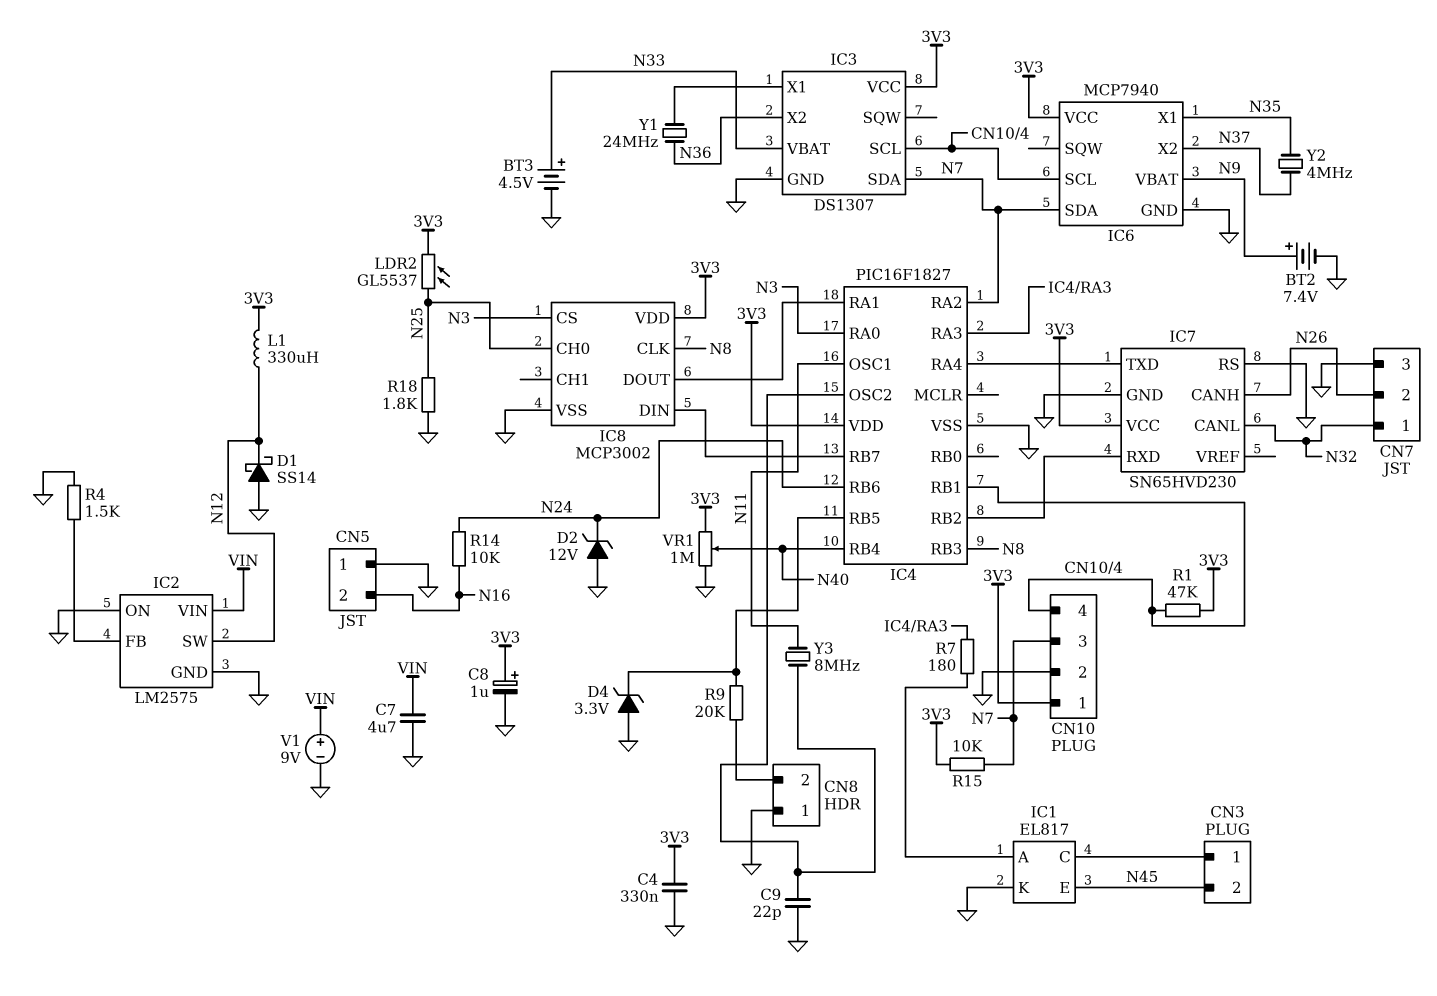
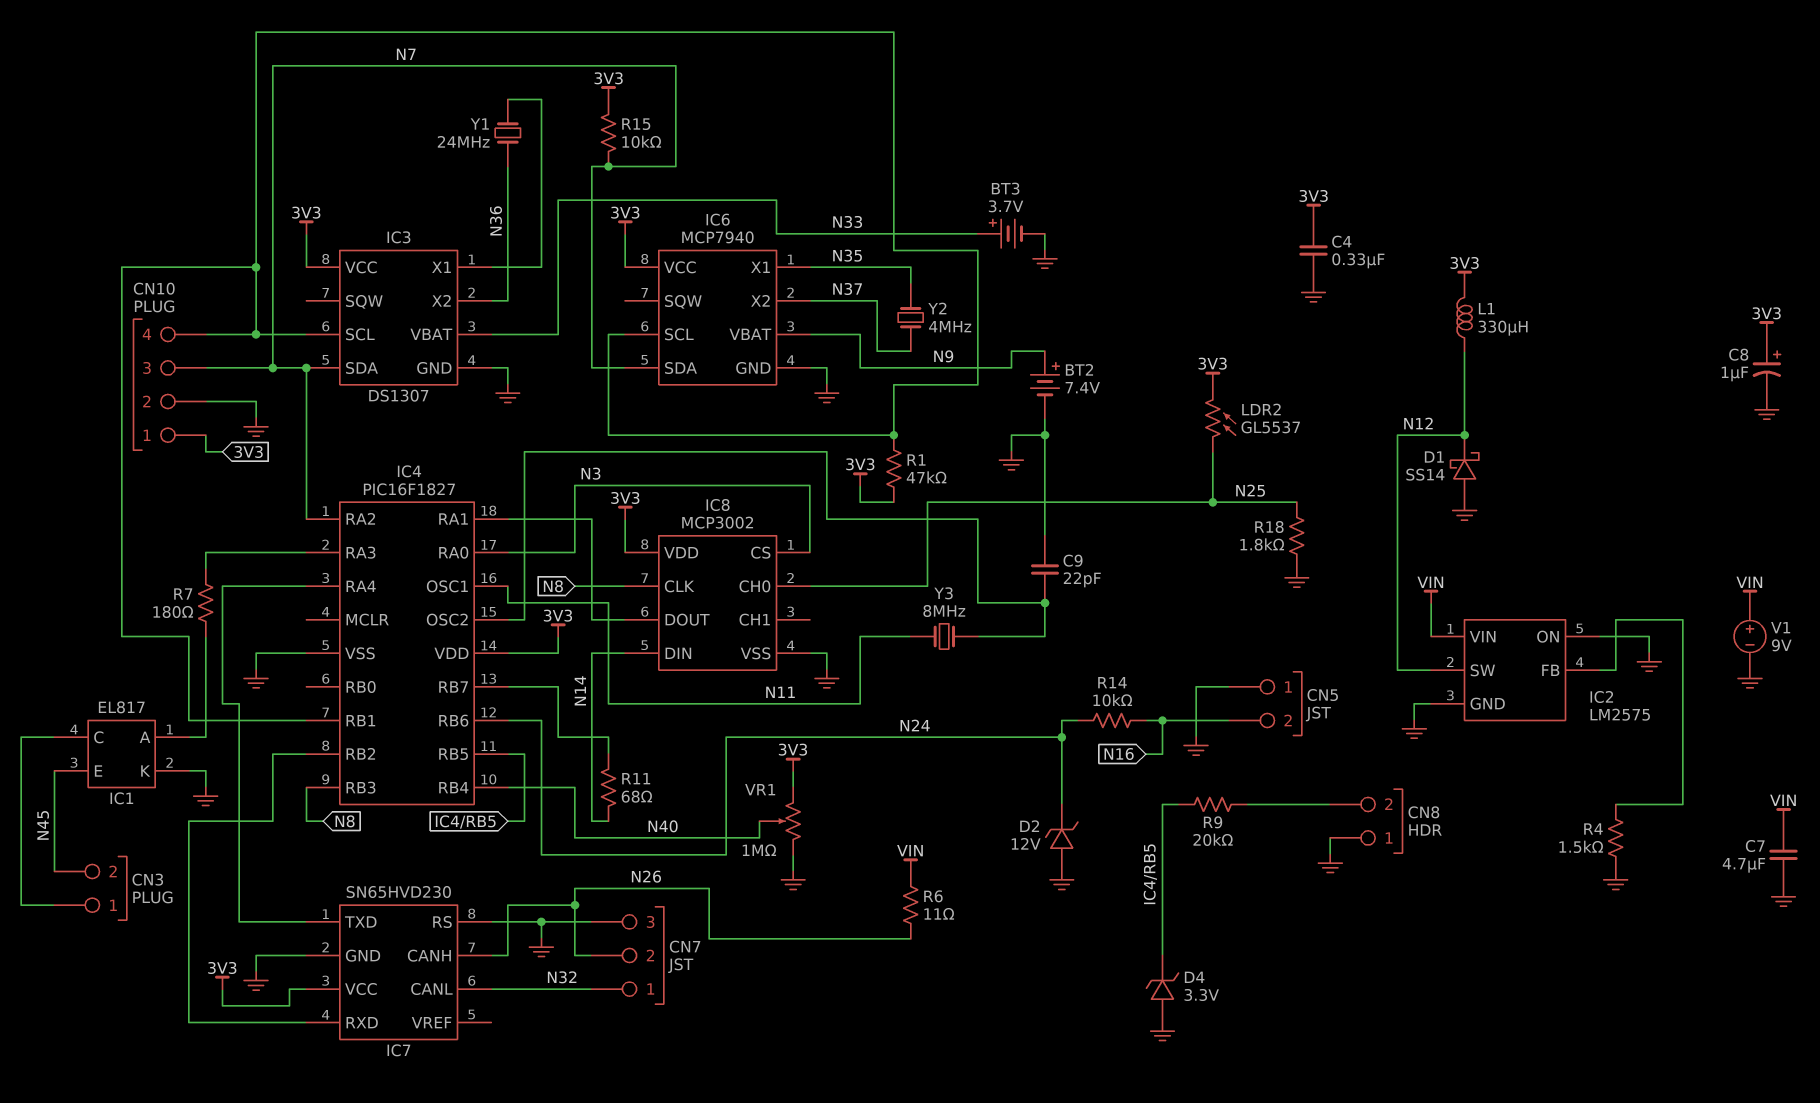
BT3: 4.5V (plus N33, minus GND) -> 3.7V (plus N33, minus GND)
IC8 pin DIN: IC4/RB7 -> N14
R6: none -> 11 (N26, VIN)
R11: none -> 68 (IC4/RB7, N14)

